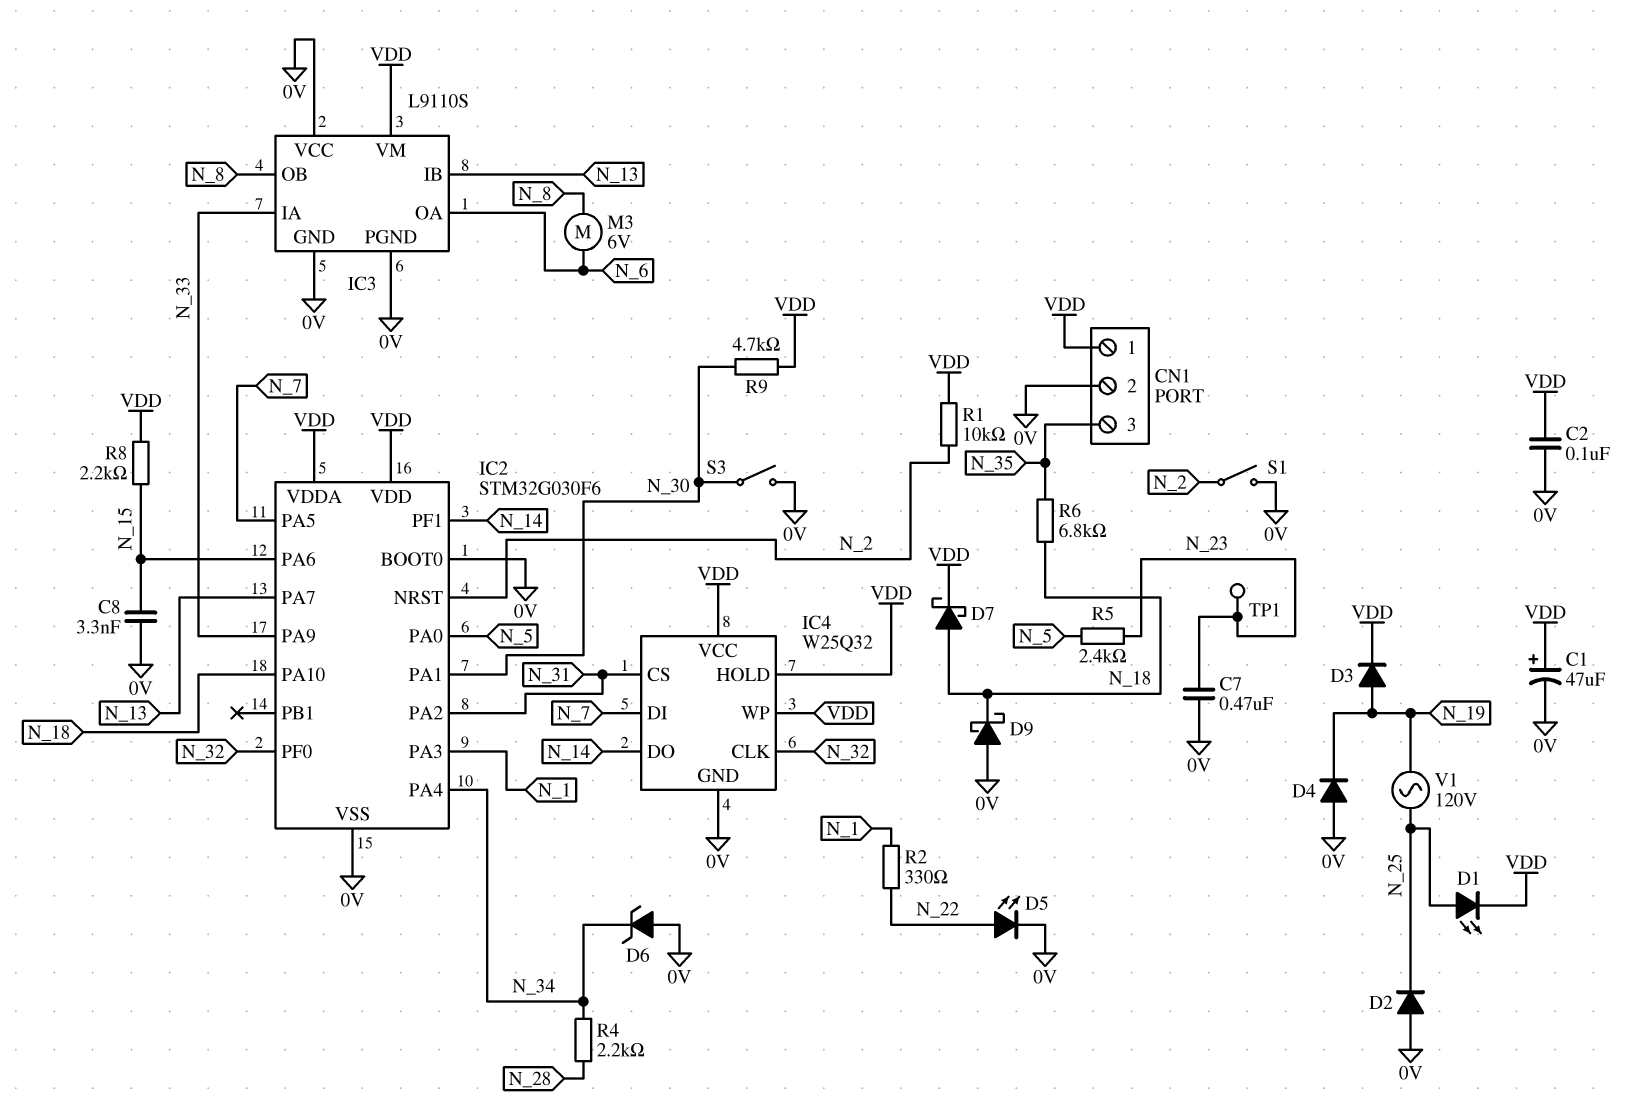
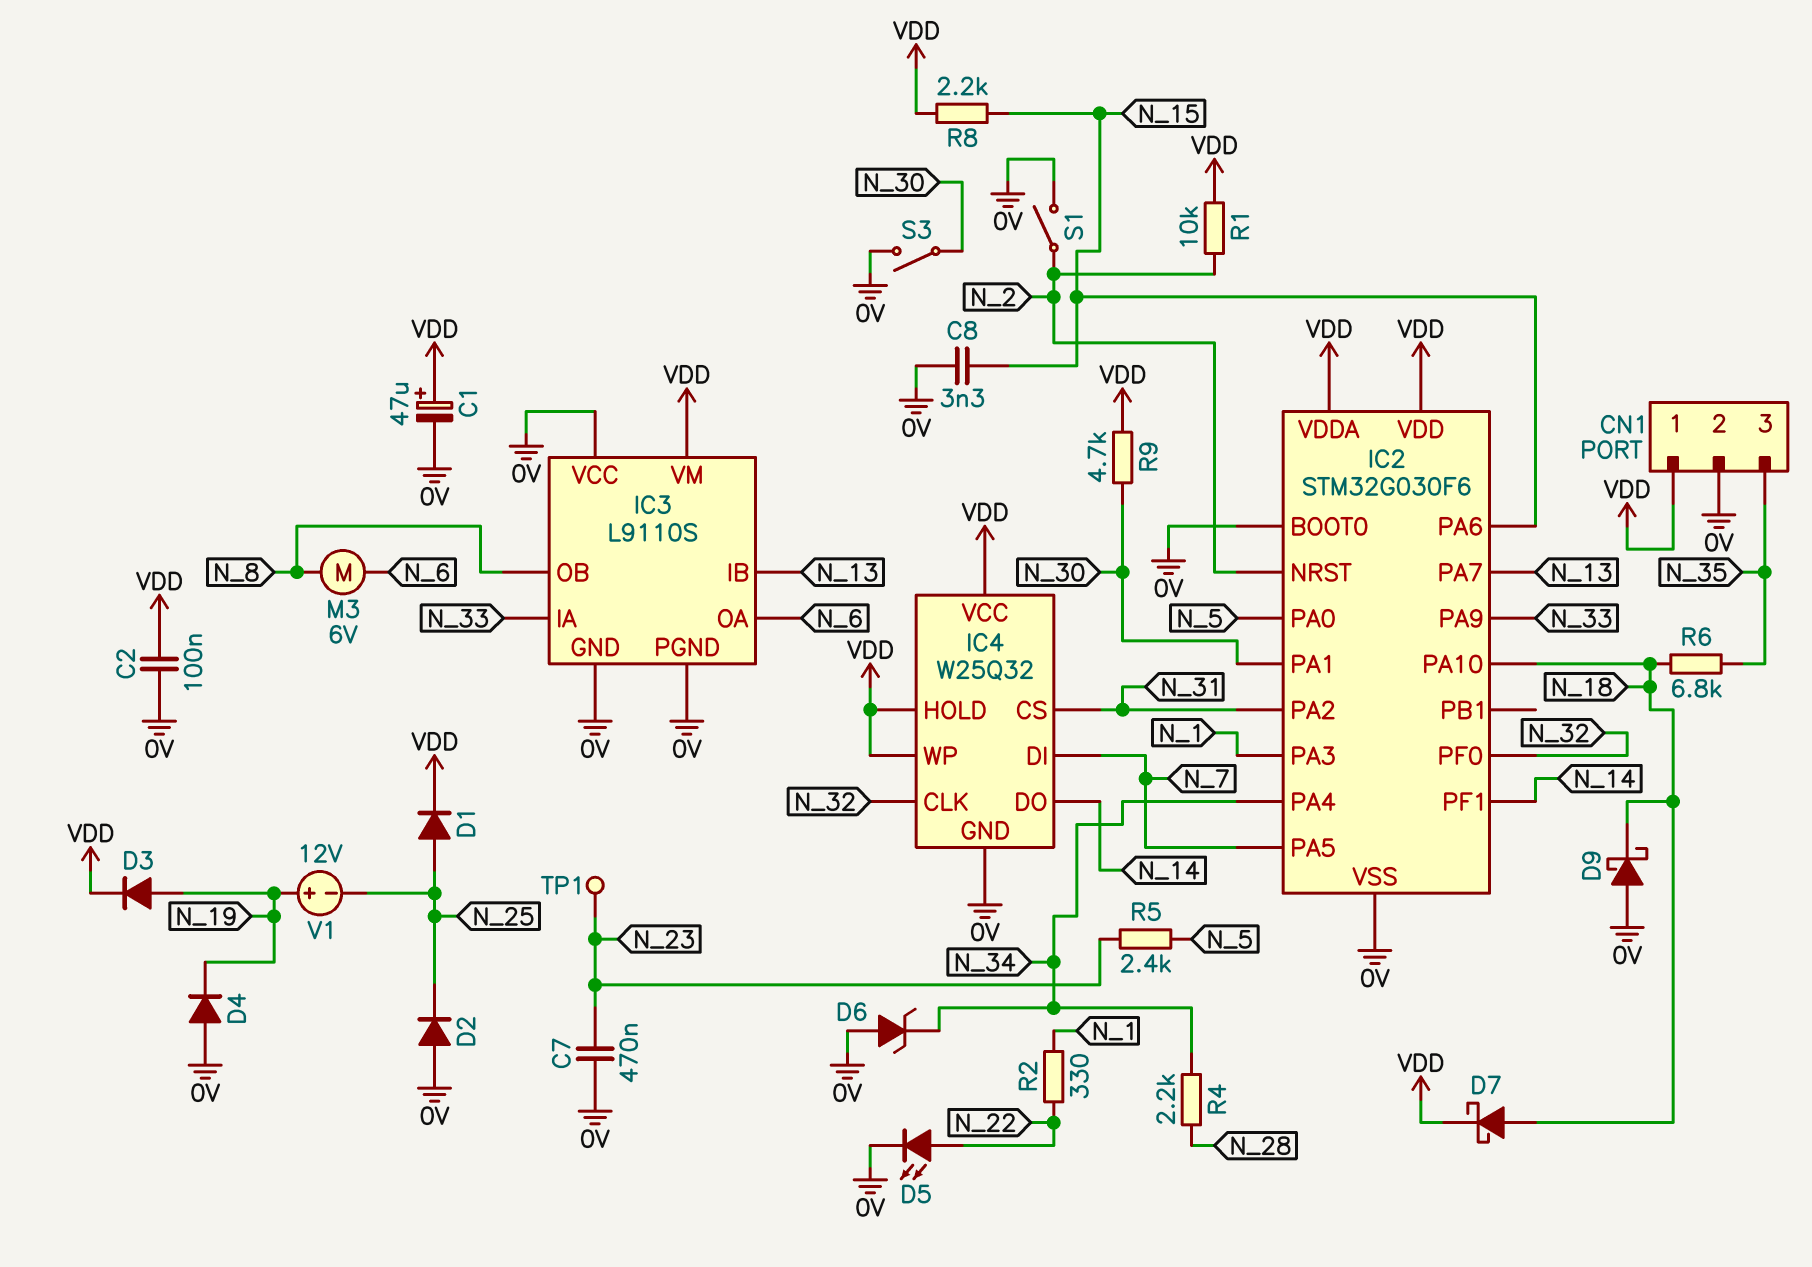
D1: LED (A N_25, K VDD) -> diode (A N_25, K VDD)
V1: AC 120V (N_19, N_25) -> 12V (plus N_19, minus N_25)

